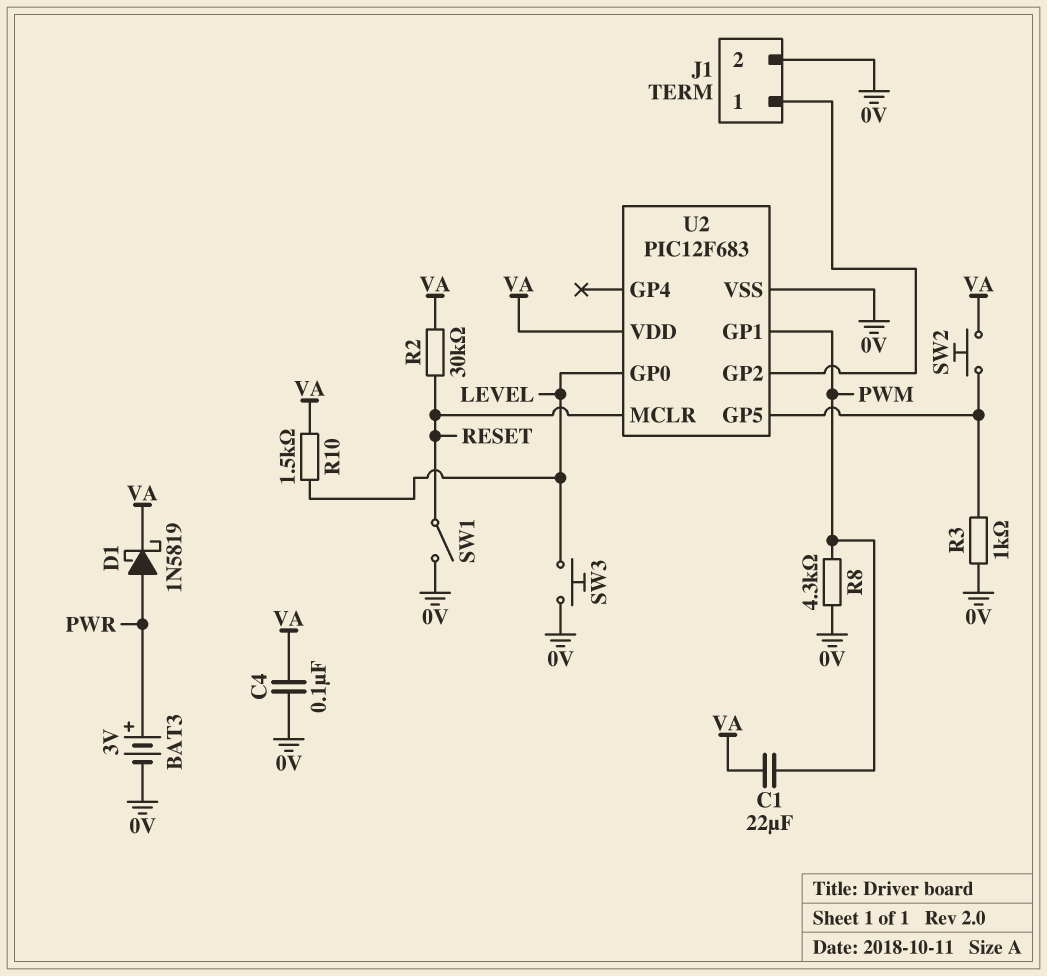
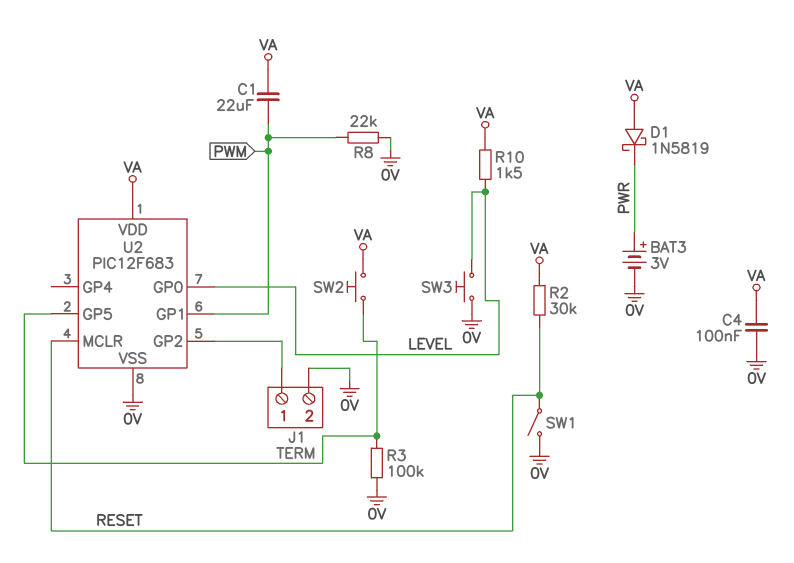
D1: schottky 1N5819 (A PWR, K VA) -> schottky 1N5819 (A VA, K PWR)
R3: 1k (0V, U2/GP5) -> 100k (0V, U2/GP5)
R8: 4.3k (0V, PWM) -> 22k (0V, PWM)

